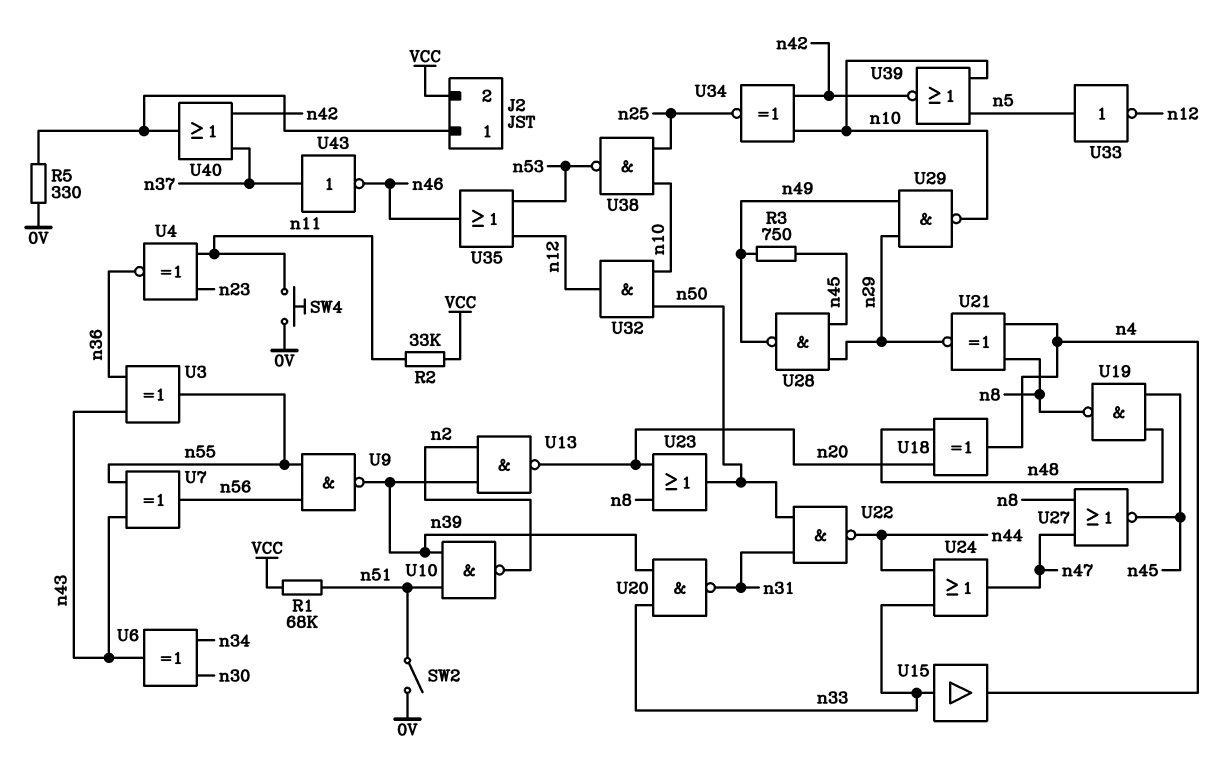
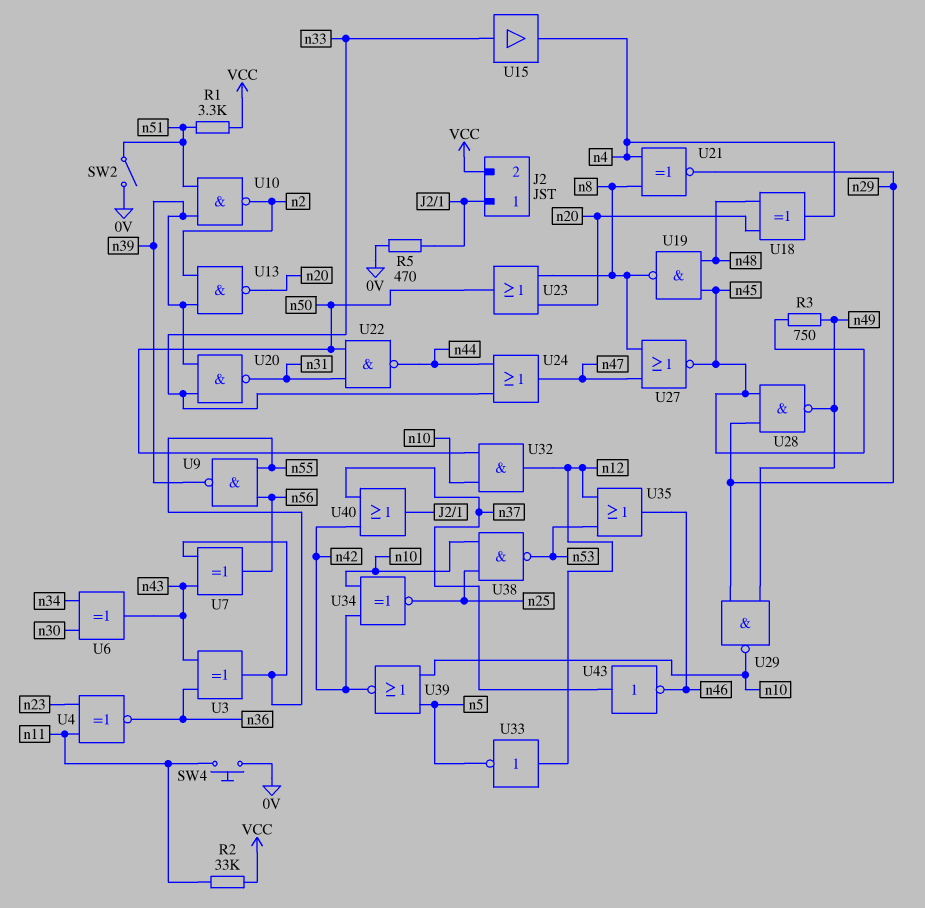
R1: 68k (VCC, n51) -> 3.3k (VCC, n51)
R5: 330 (0V, J2/1) -> 470 (0V, J2/1)
U33: NOT (in n5, out n12) -> NOT (in n12, out n5)

